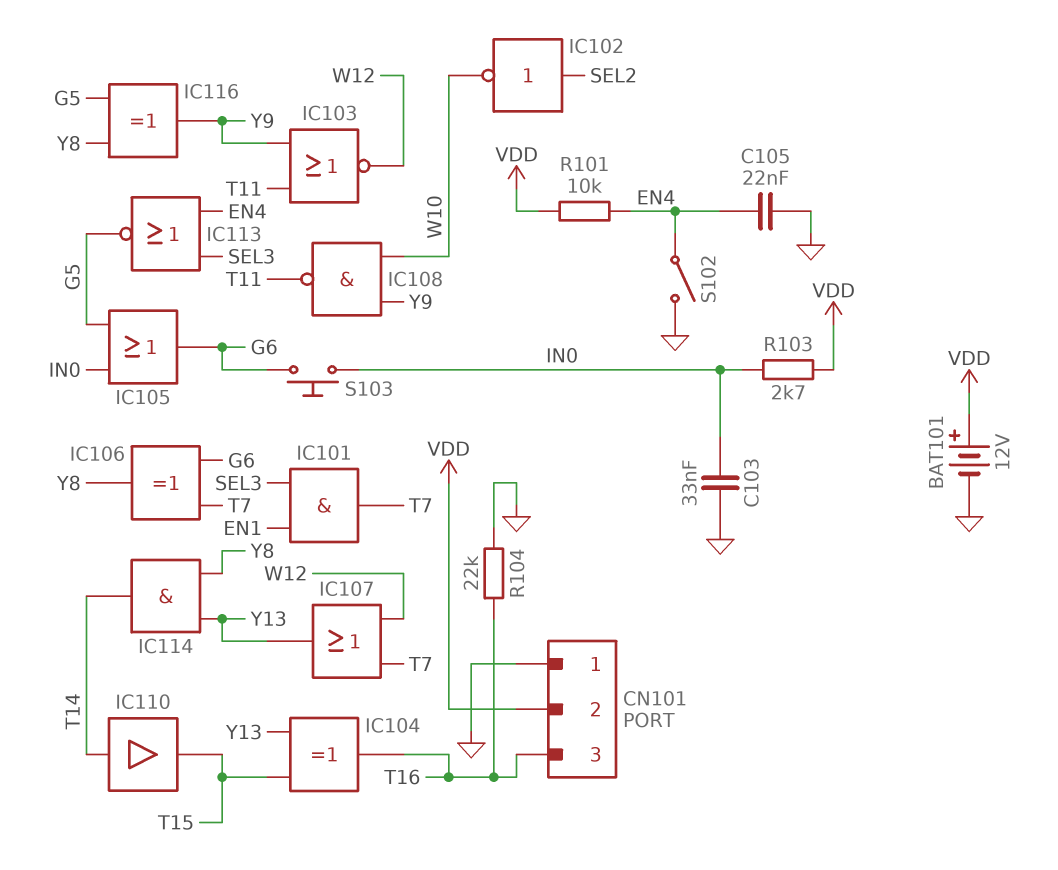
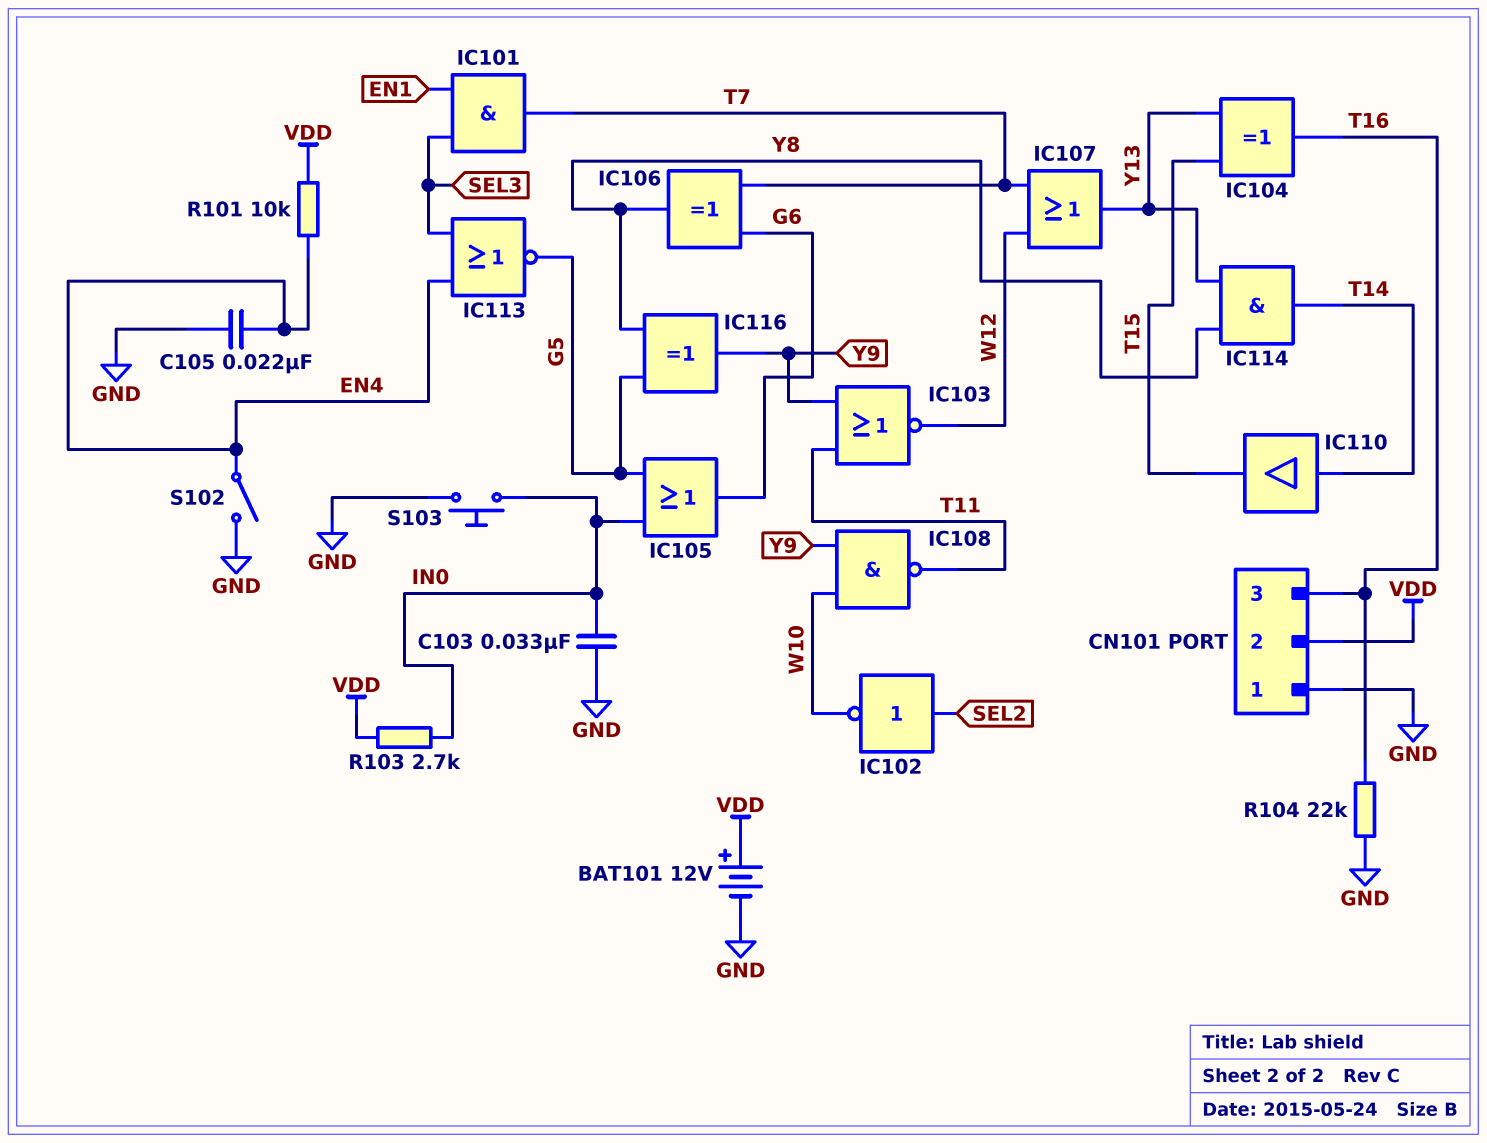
S103: button (G6, IN0) -> button (GND, IN0)

